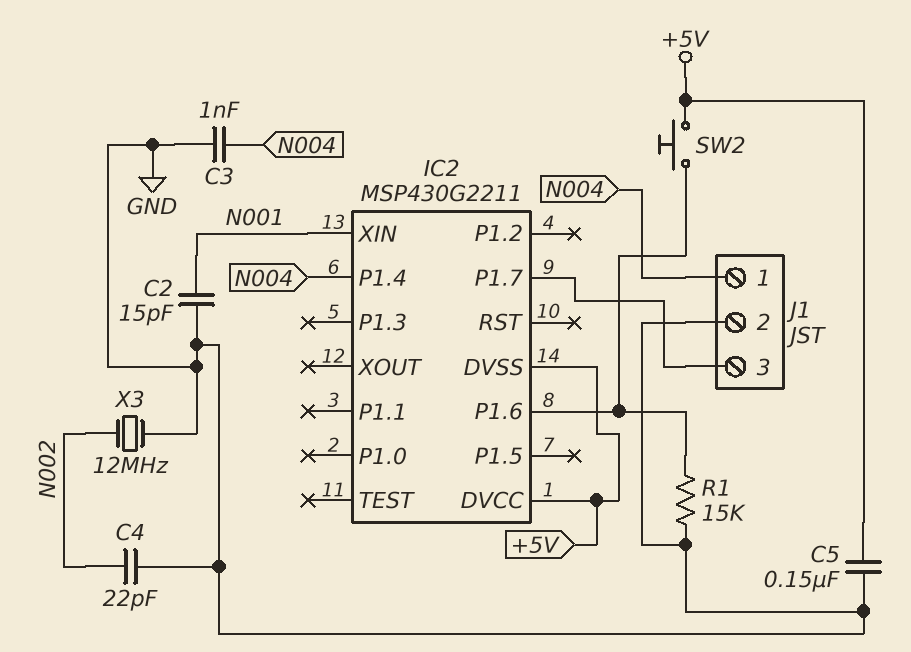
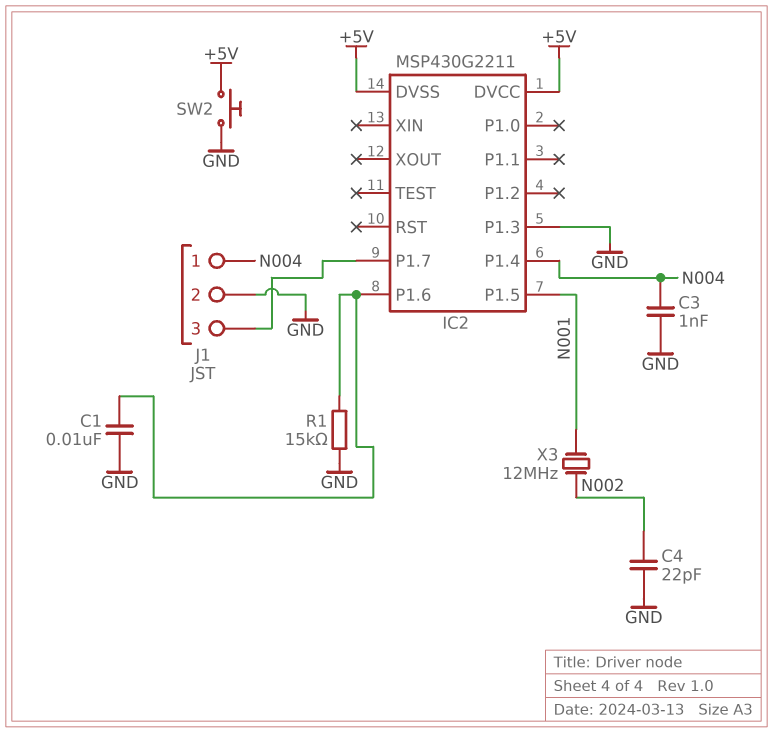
C1: none -> 10nF (GND, IC2/P1.6)
C2: 15pF (GND, N001) -> none
C5: 150nF (+5V, GND) -> none
IC2 pin P1.3: none -> GND
IC2 pin P1.5: none -> N001
IC2 pin XIN: N001 -> none
SW2: button (+5V, IC2/P1.6) -> button (+5V, GND)
X3: 12MHz (GND, N002) -> 12MHz (N001, N002)

